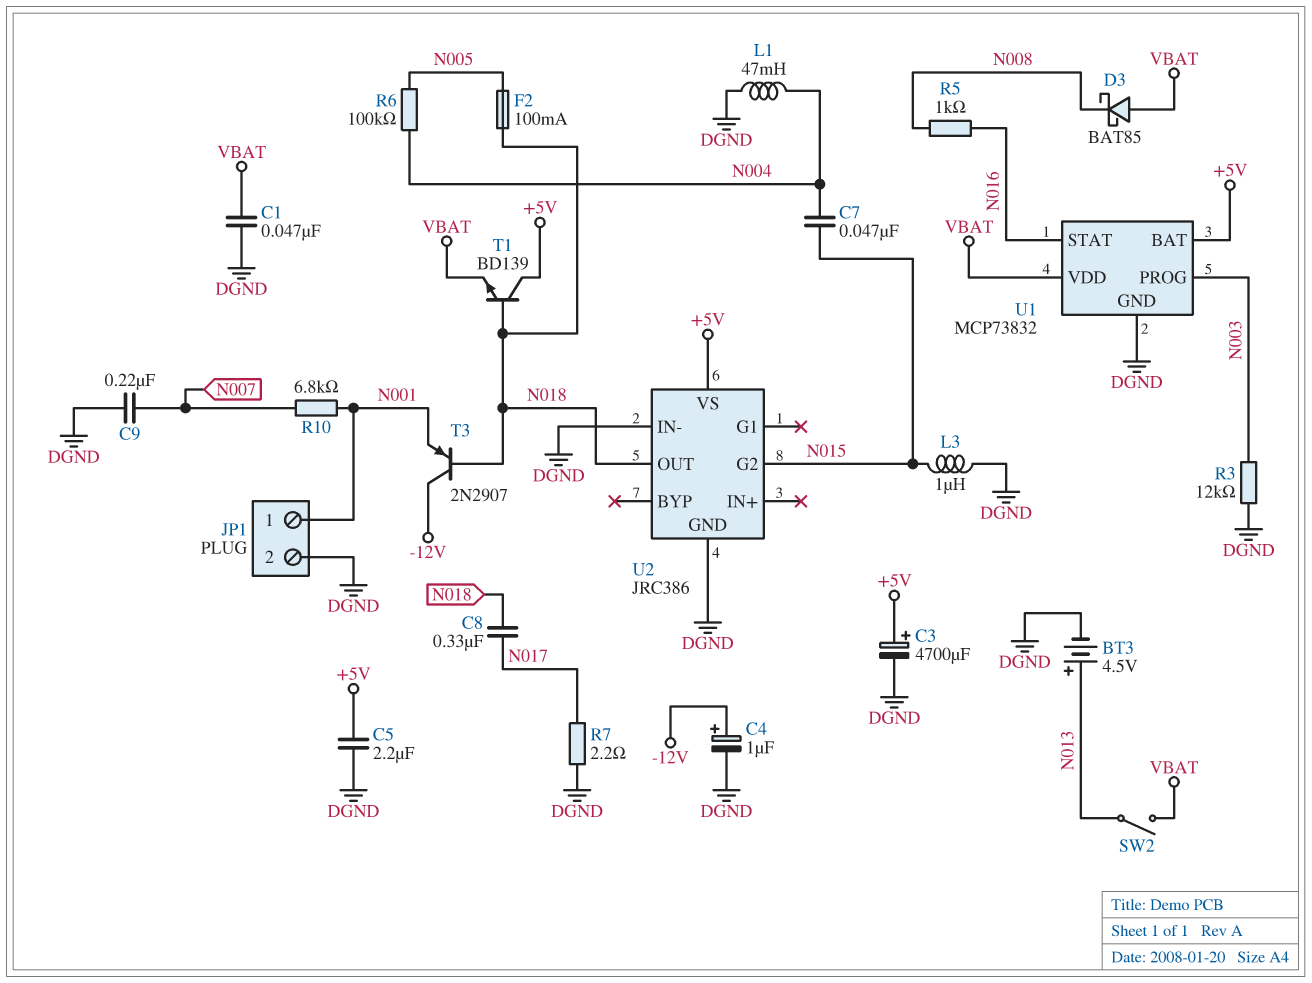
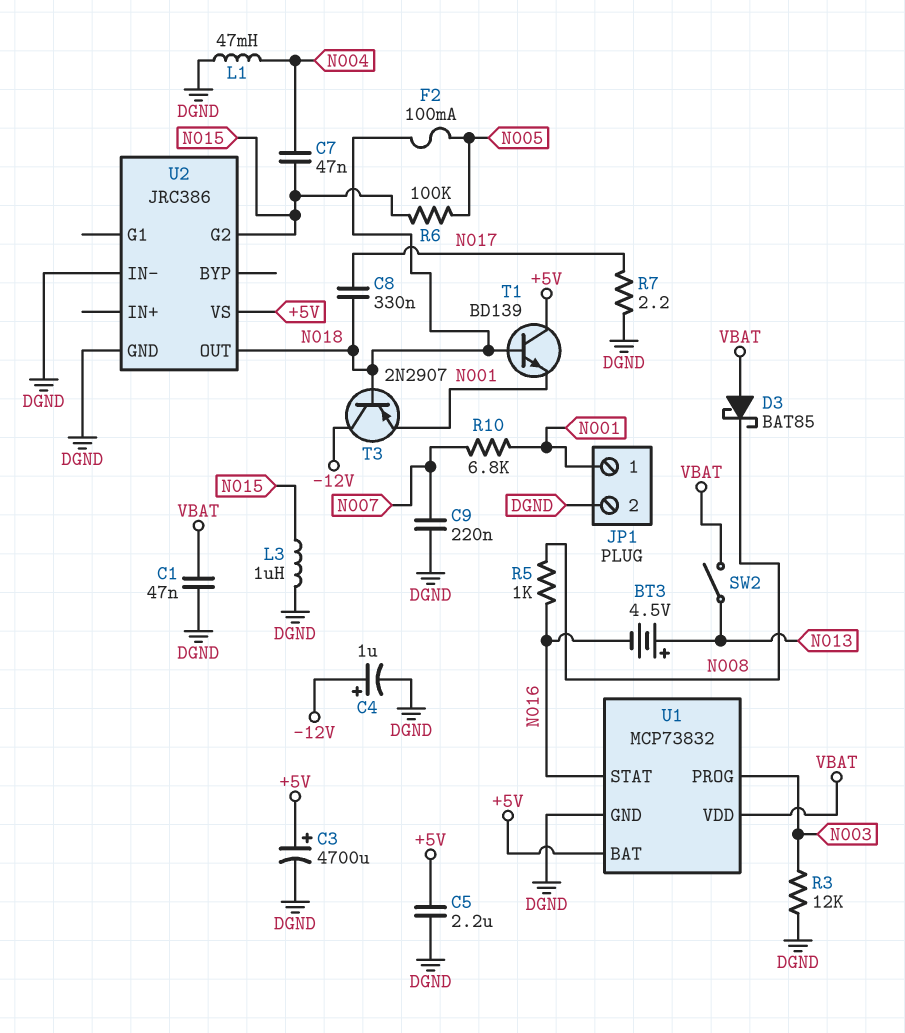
BT3: 4.5V (plus N013, minus DGND) -> 4.5V (plus N013, minus N016)
R6: 100k (N004, N005) -> 100k (N005, N015)
T1: NPN BD139 (B N018, C +5V, E VBAT) -> NPN BD139 (B N018, C +5V, E N001)

